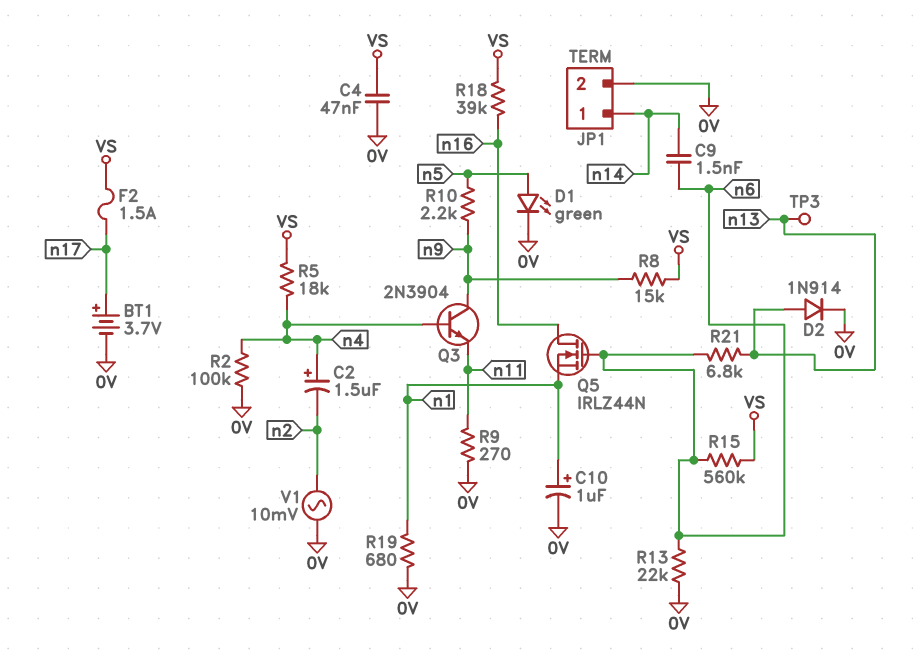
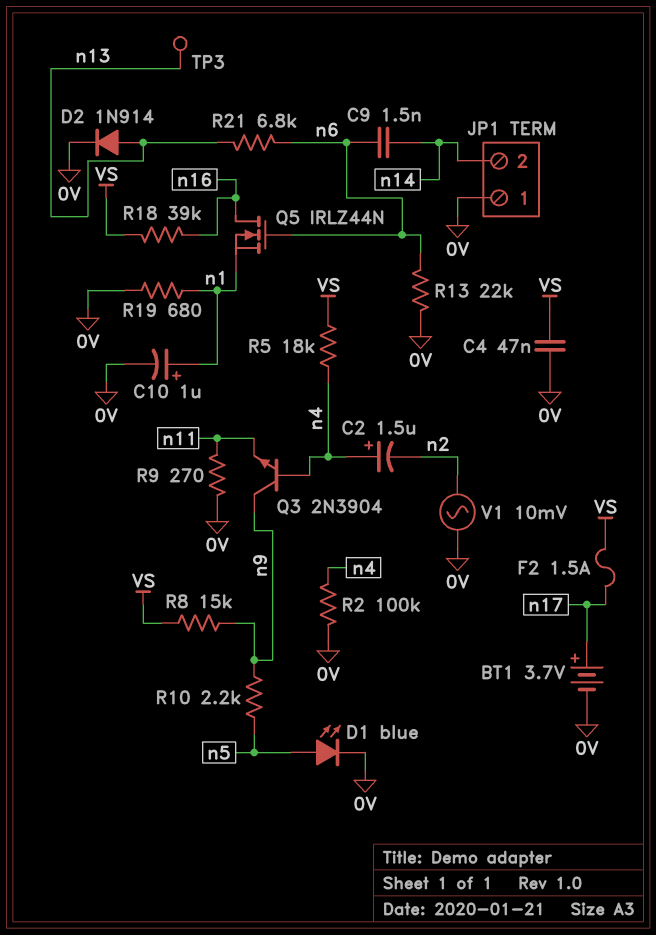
D1: LED green (A n5, K 0V) -> LED blue (A n5, K 0V)
JP1 pin 1: n14 -> 0V
JP1 pin 2: 0V -> n14
R15: 560k (VS, n6) -> none

